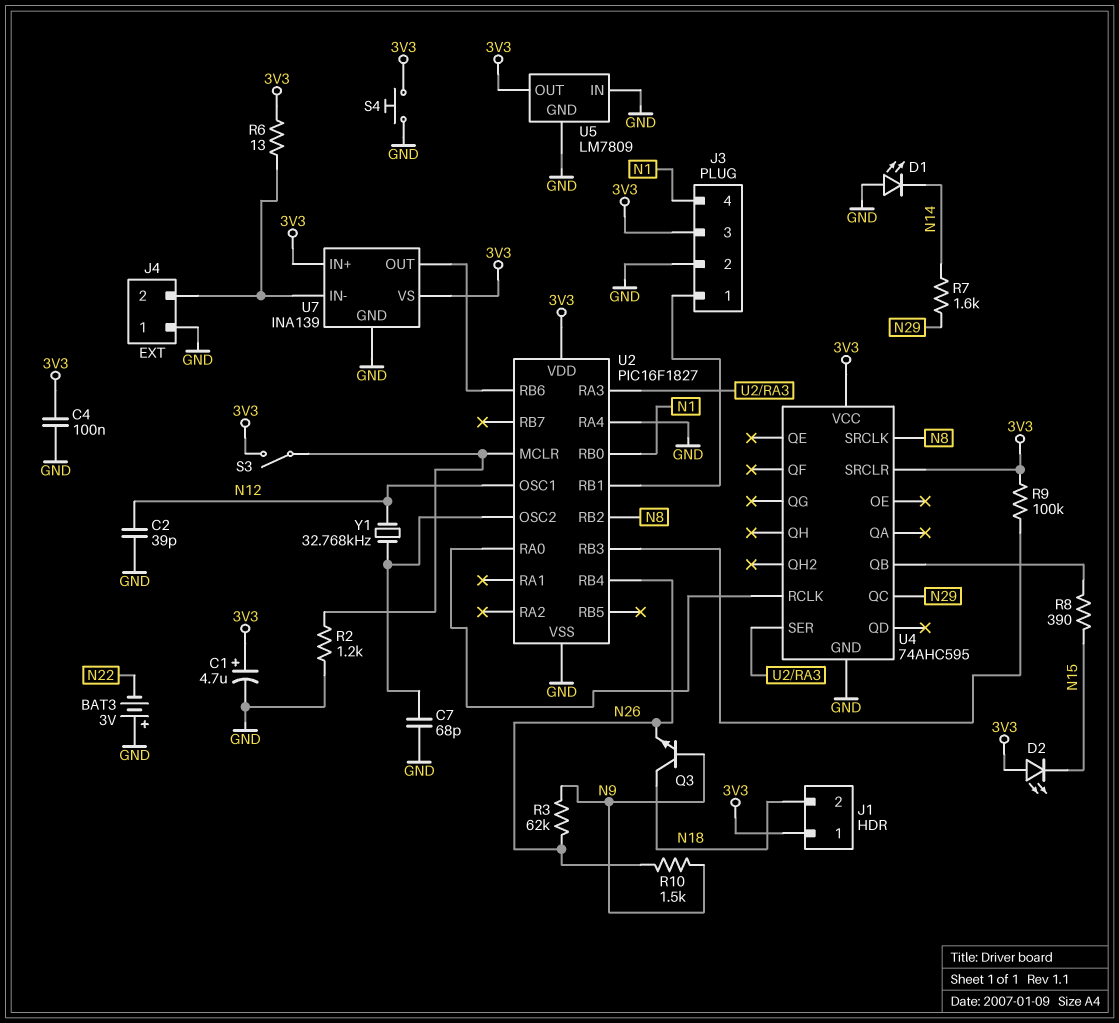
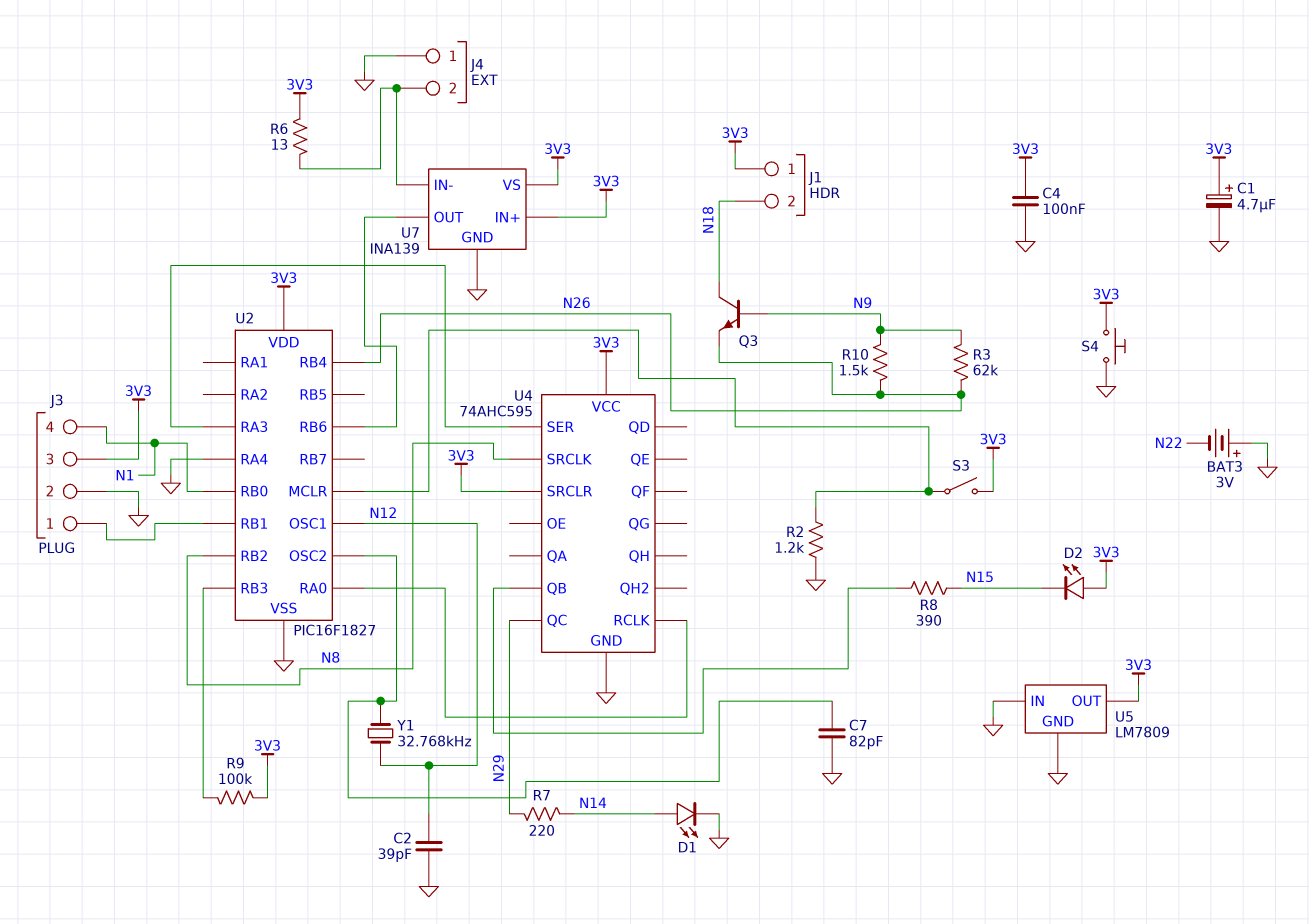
C7: 68pF (GND, U2/OSC2) -> 82pF (GND, U2/OSC2)
D1: LED (A GND, K N14) -> LED (A N14, K GND)
R7: 1.6k (N14, N29) -> 220 (N14, N29)

